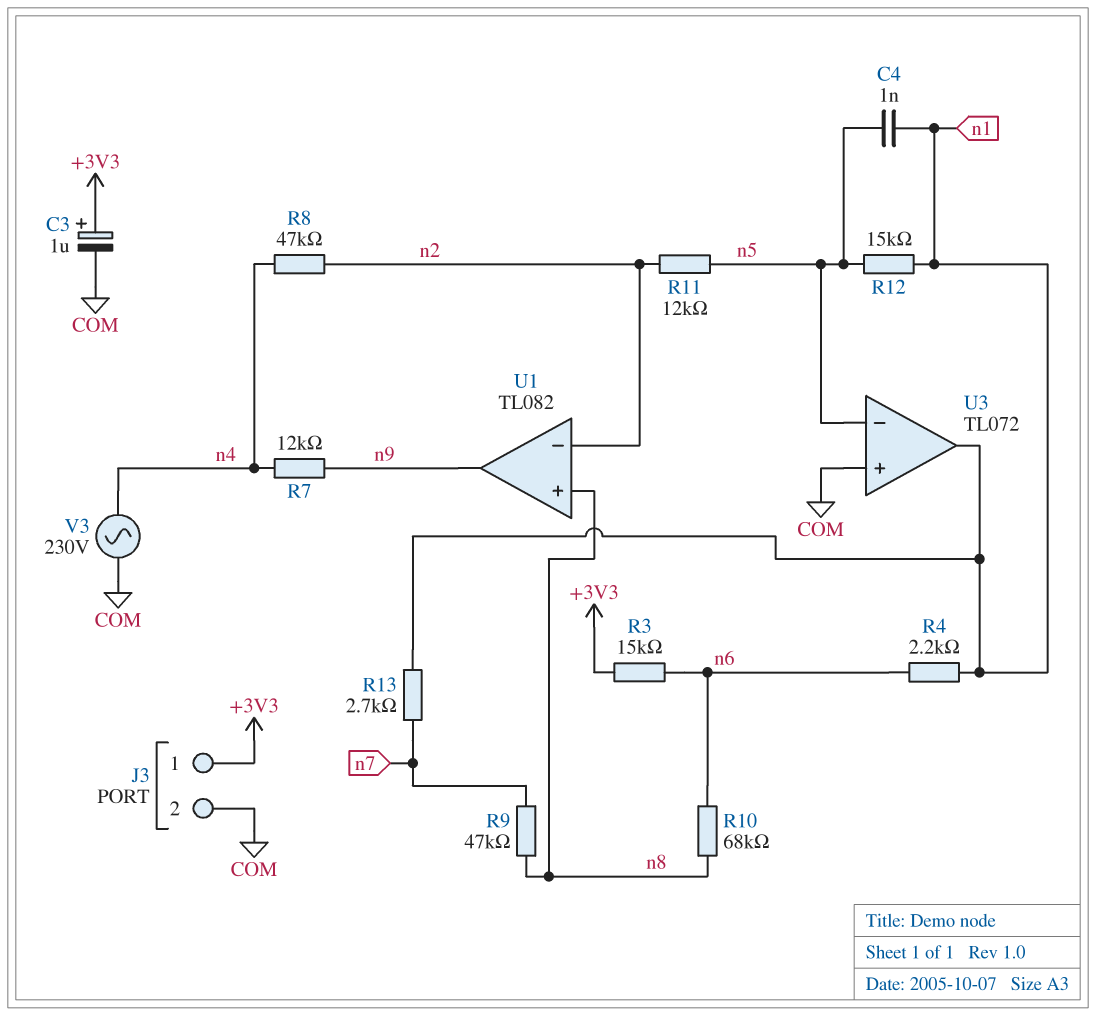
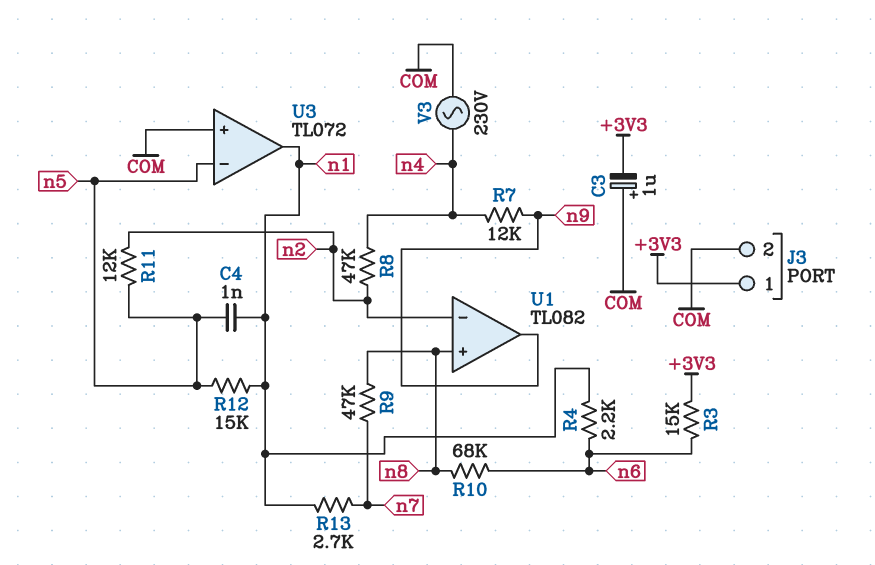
C3: 1uF (plus +3V3, minus COM) -> 1uF (plus COM, minus +3V3)

